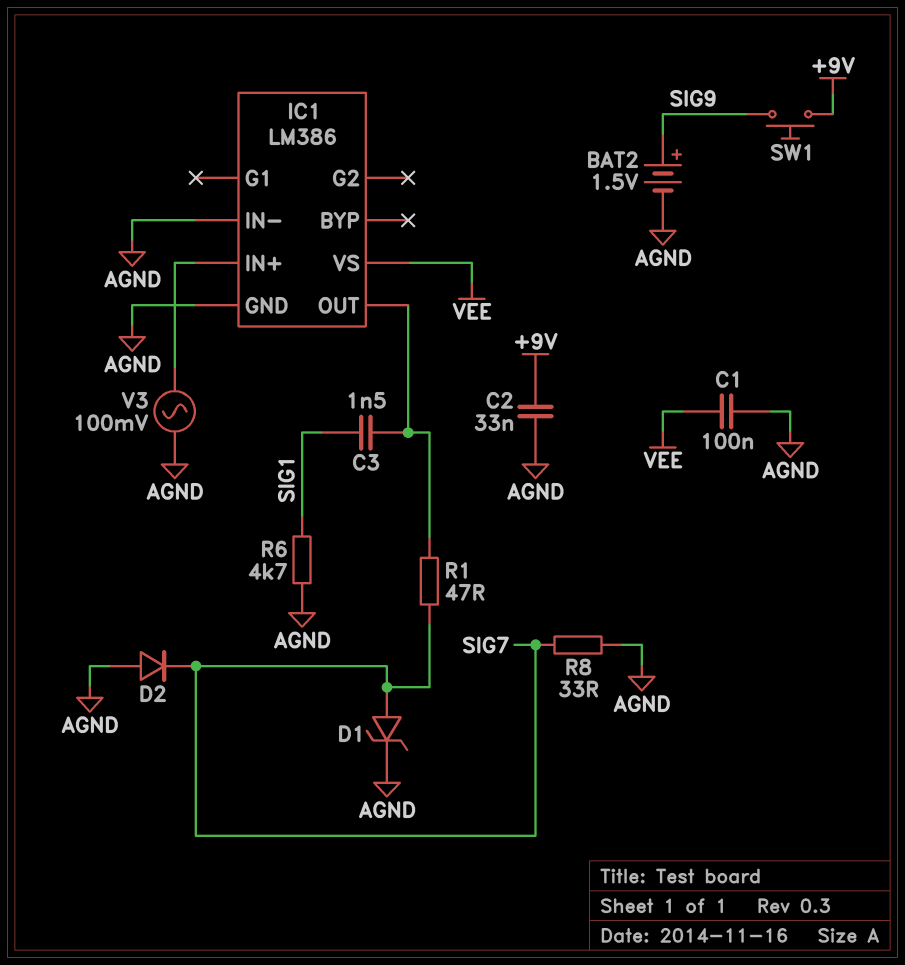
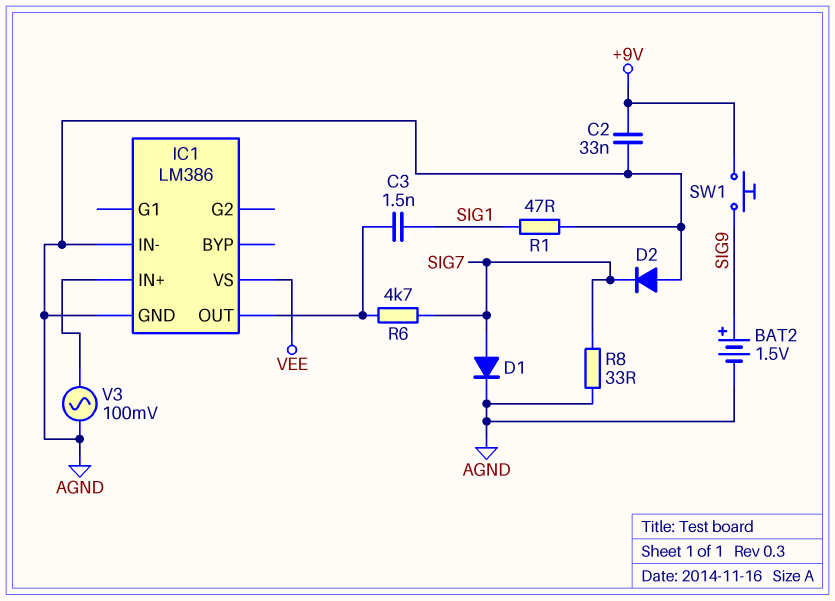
C1: 100nF (AGND, VEE) -> none
D1: zener (A SIG7, K AGND) -> diode (A SIG7, K AGND)
R1: 47 (IC1/OUT, SIG7) -> 47 (AGND, SIG1)
R6: 4.7k (AGND, SIG1) -> 4.7k (IC1/OUT, SIG7)

